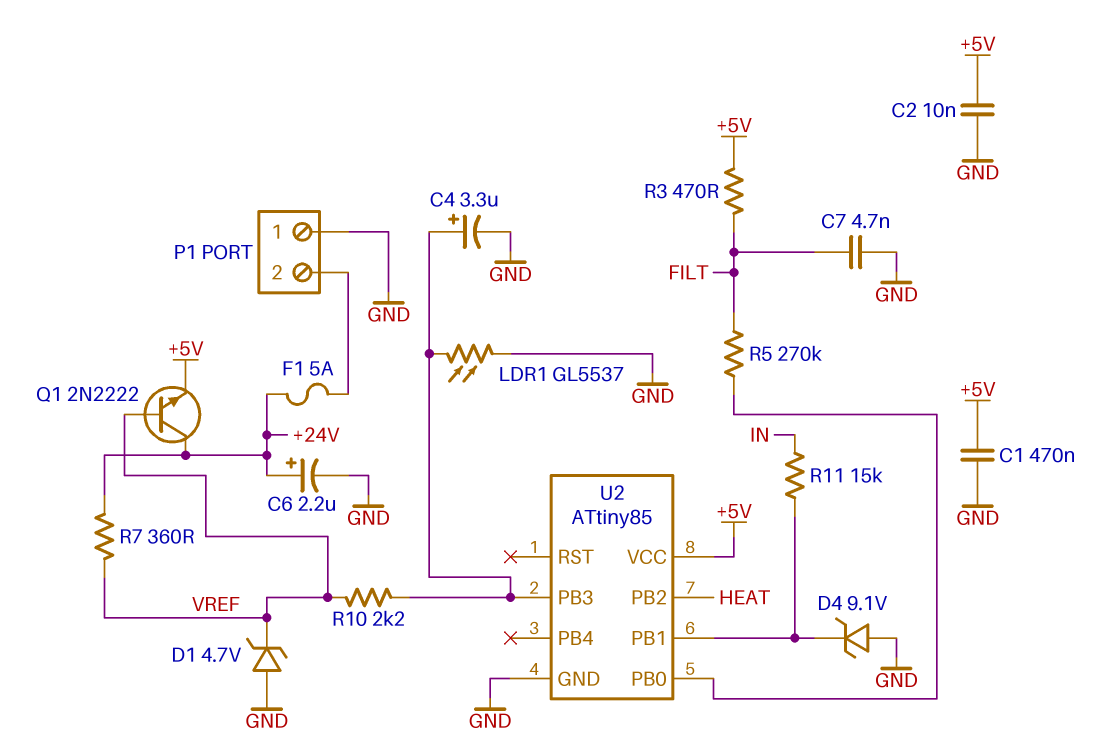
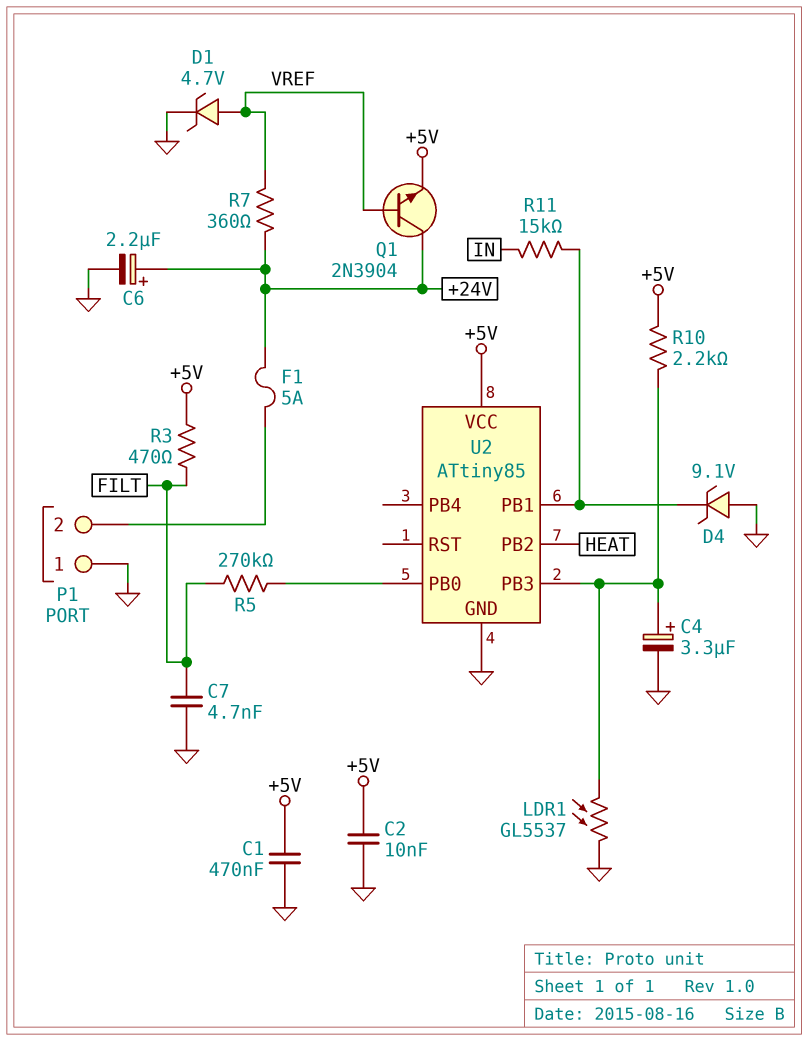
D1: zener 4.7V (A GND, K VREF) -> zener 4.7V (A VREF, K GND)
Q1: NPN 2N2222 (B VREF, C +24V, E +5V) -> NPN 2N3904 (B VREF, C +24V, E +5V)
R10: 2.2k (U2/PB3, VREF) -> 2.2k (+5V, U2/PB3)

